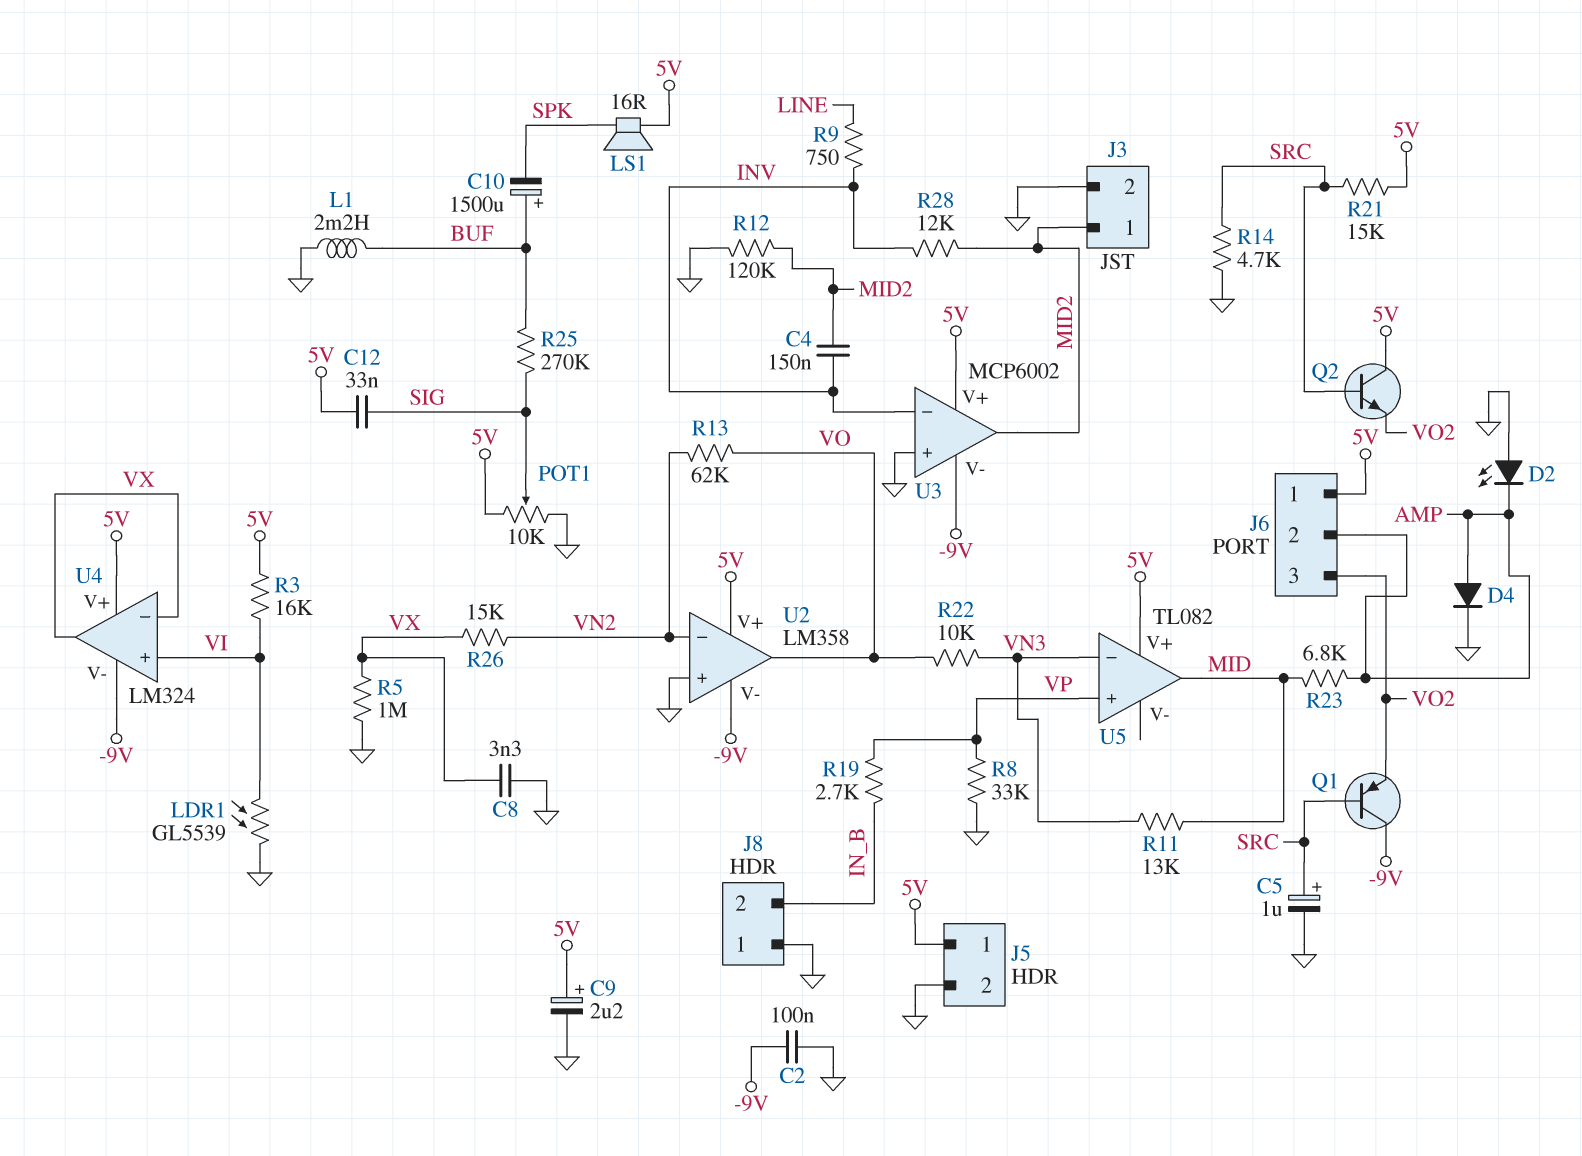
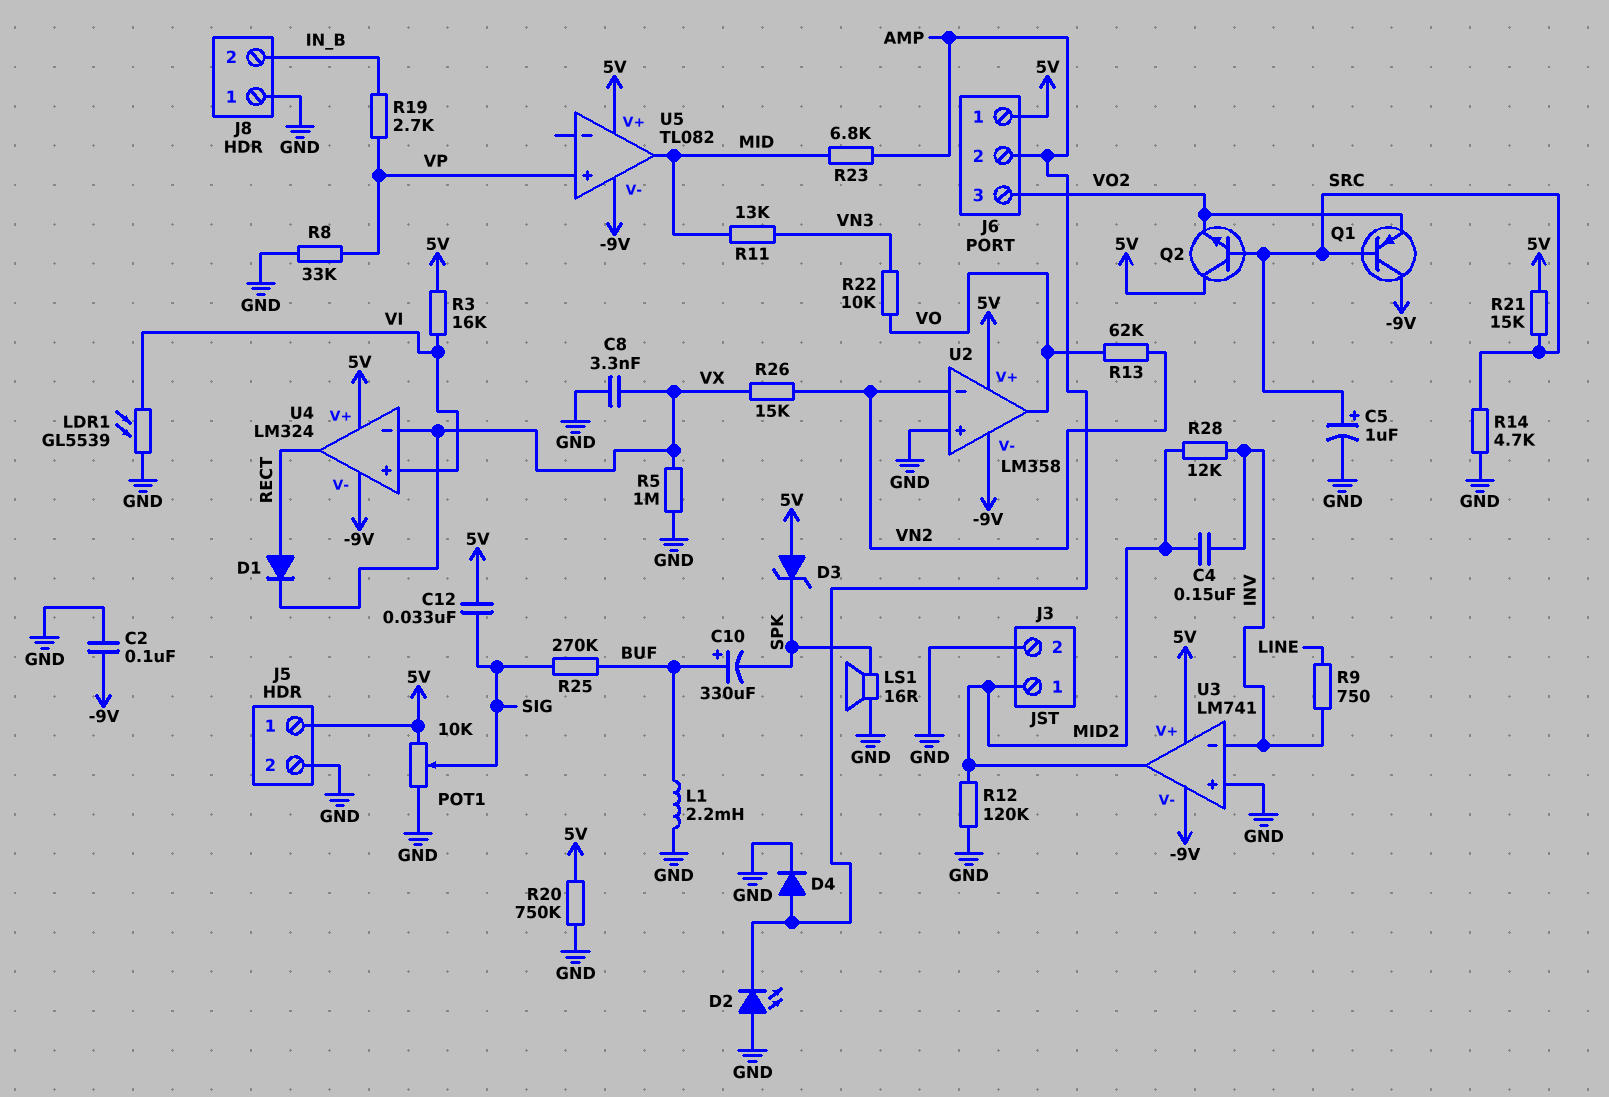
C9: 2.2uF (plus 5V, minus GND) -> none
C10: 1500uF (plus BUF, minus SPK) -> 330uF (plus BUF, minus SPK)
D1: none -> diode (A RECT, K VX)
D3: none -> zener (A 5V, K SPK)
LS1: speaker 16R (5V, SPK) -> speaker 16R (GND, SPK)
R20: none -> 750k (5V, GND)
U3: MCP6002 -> LM741
U4 pin out: VX -> RECT
U5 pin V-: none -> -9V
U5 pin in-: VN3 -> none

